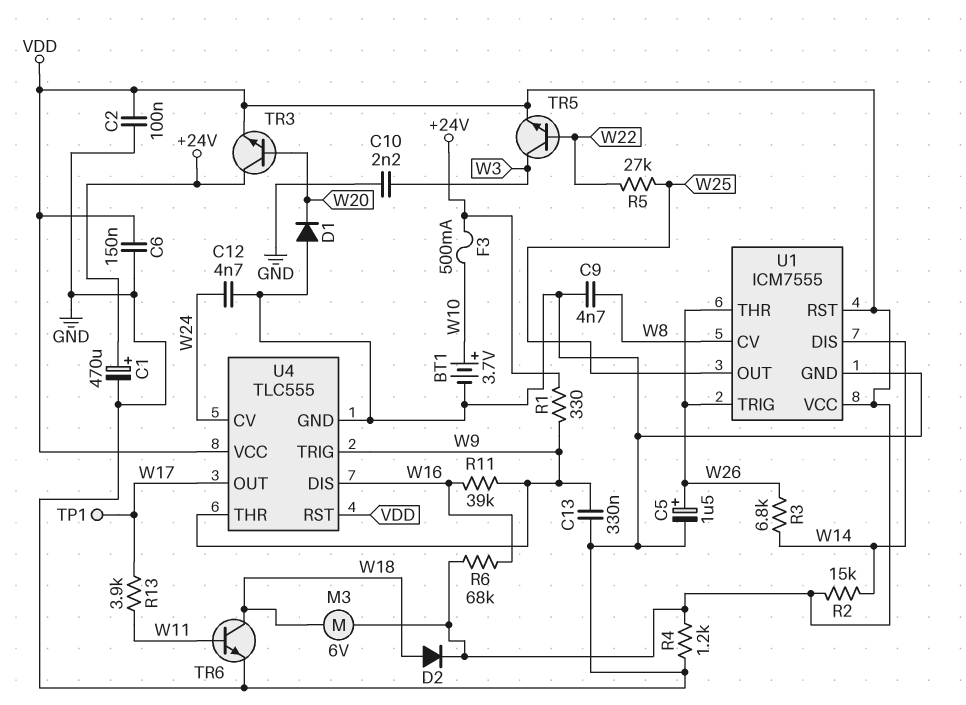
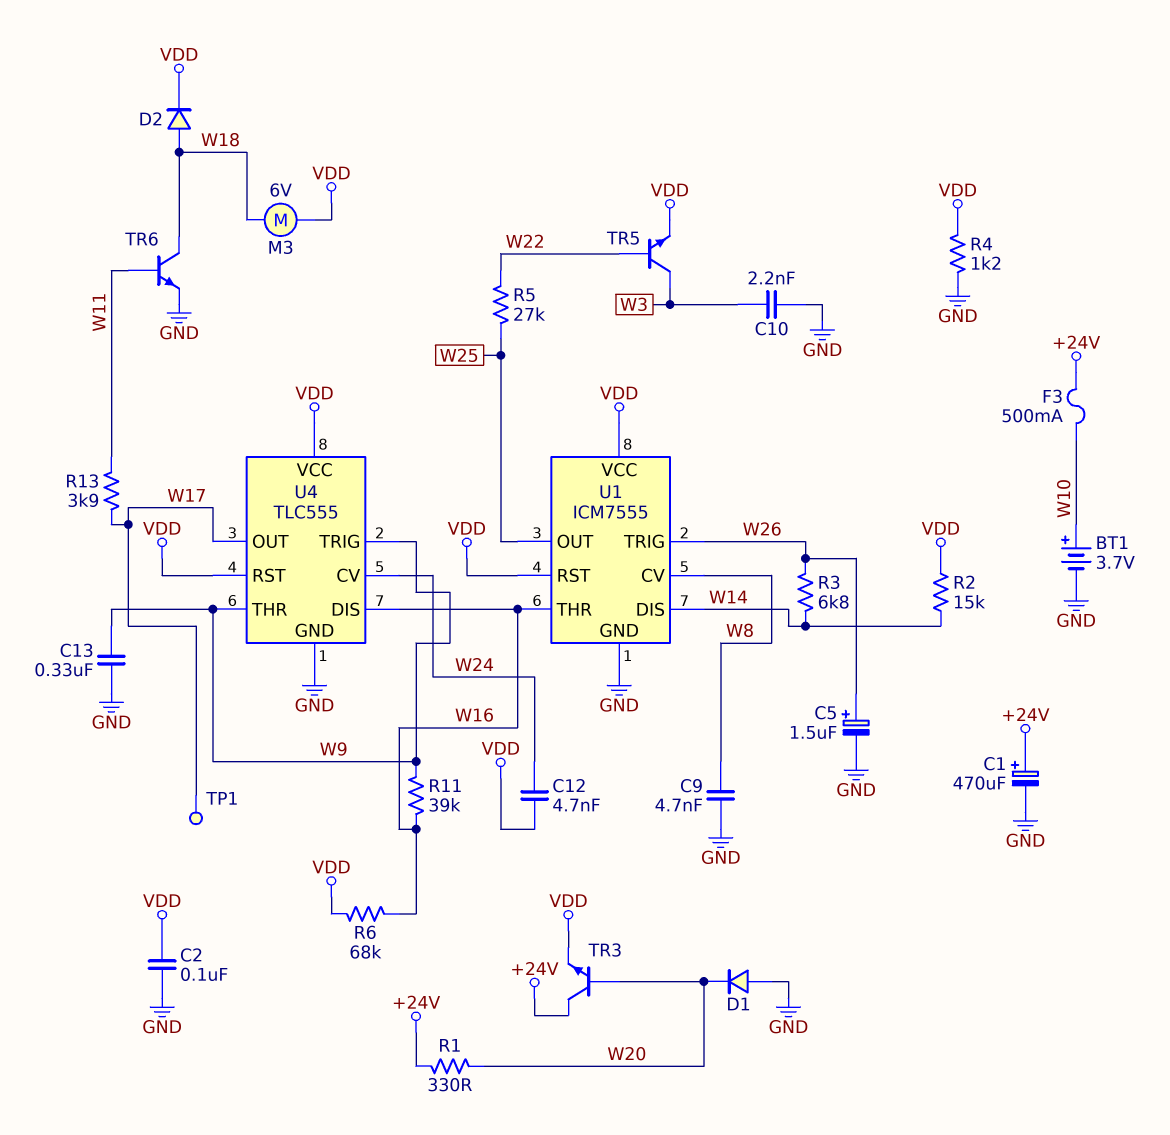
C6: 150nF (GND, VDD) -> none
C12: 4.7nF (GND, W24) -> 4.7nF (VDD, W24)
R1: 330 (+24V, W9) -> 330 (+24V, W20)
U1 pin THR: W26 -> W16

